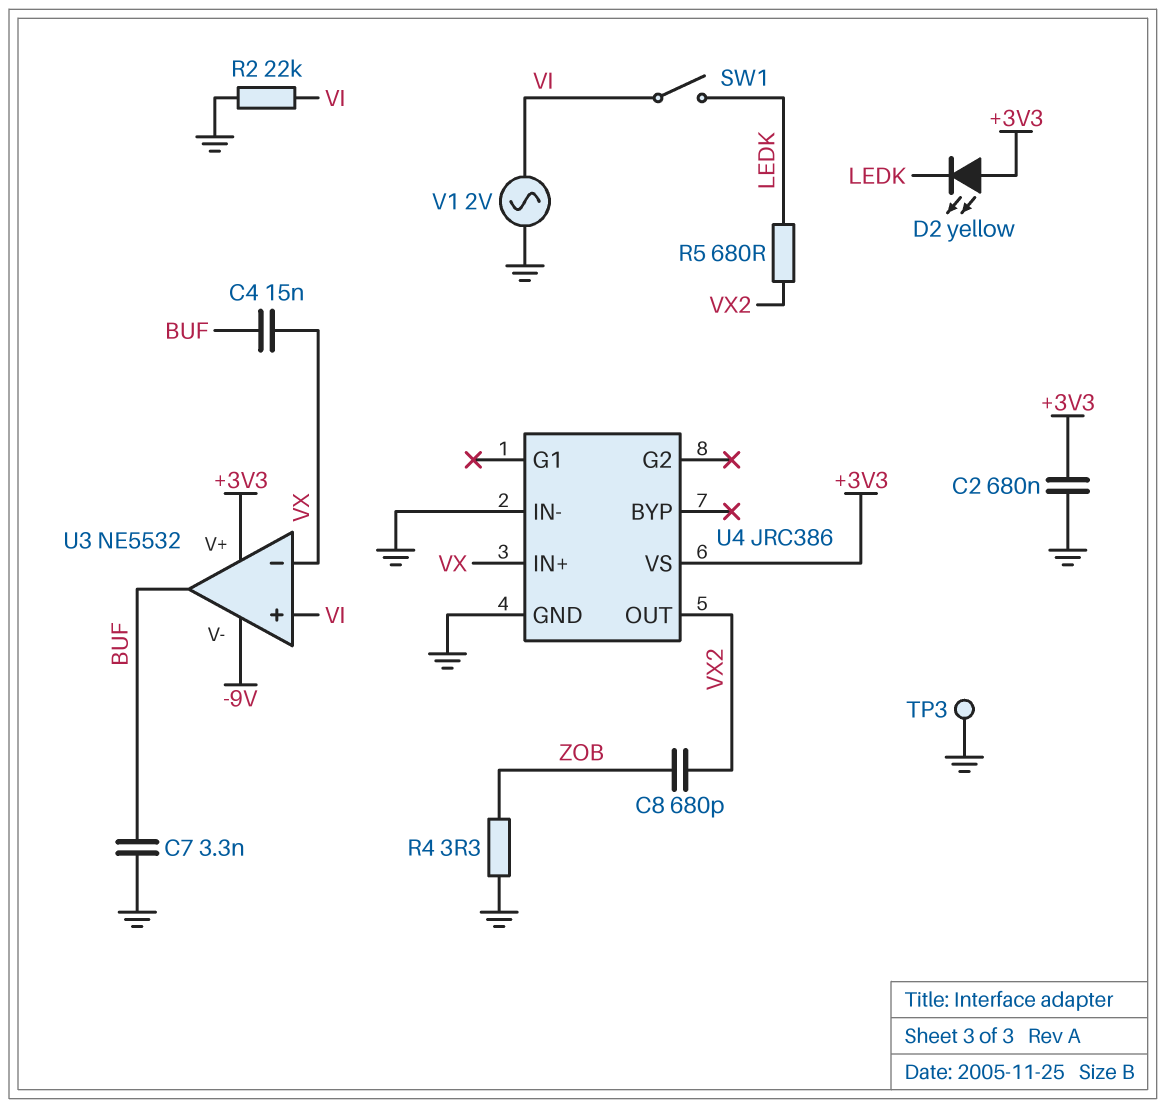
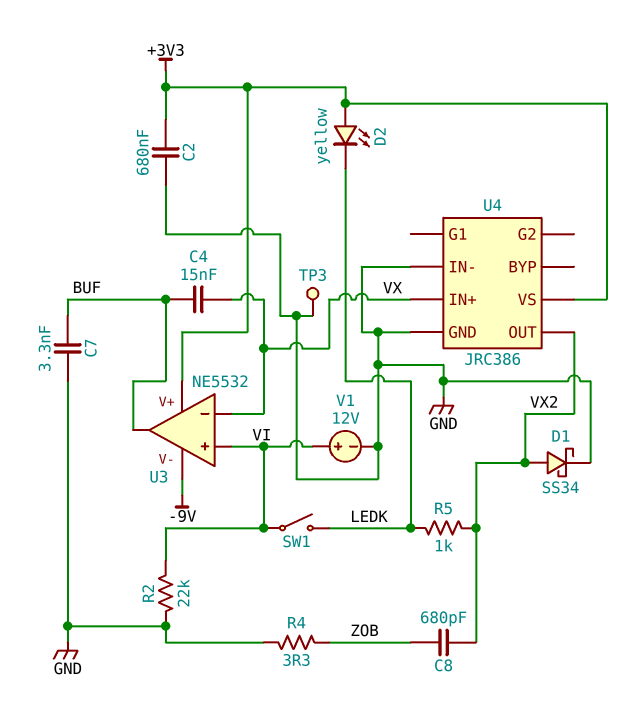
D1: none -> schottky SS34 (A VX2, K GND)
R5: 680 (LEDK, VX2) -> 1k (LEDK, VX2)
V1: AC 2V (GND, VI) -> 12V (plus VI, minus GND)

